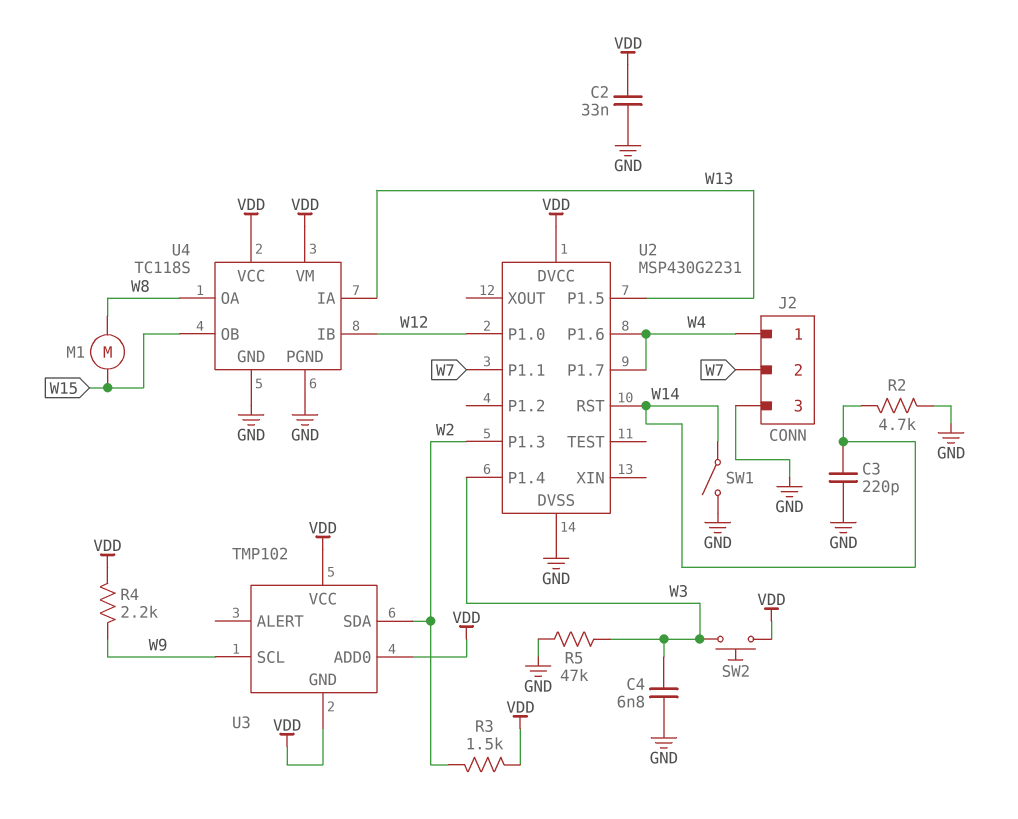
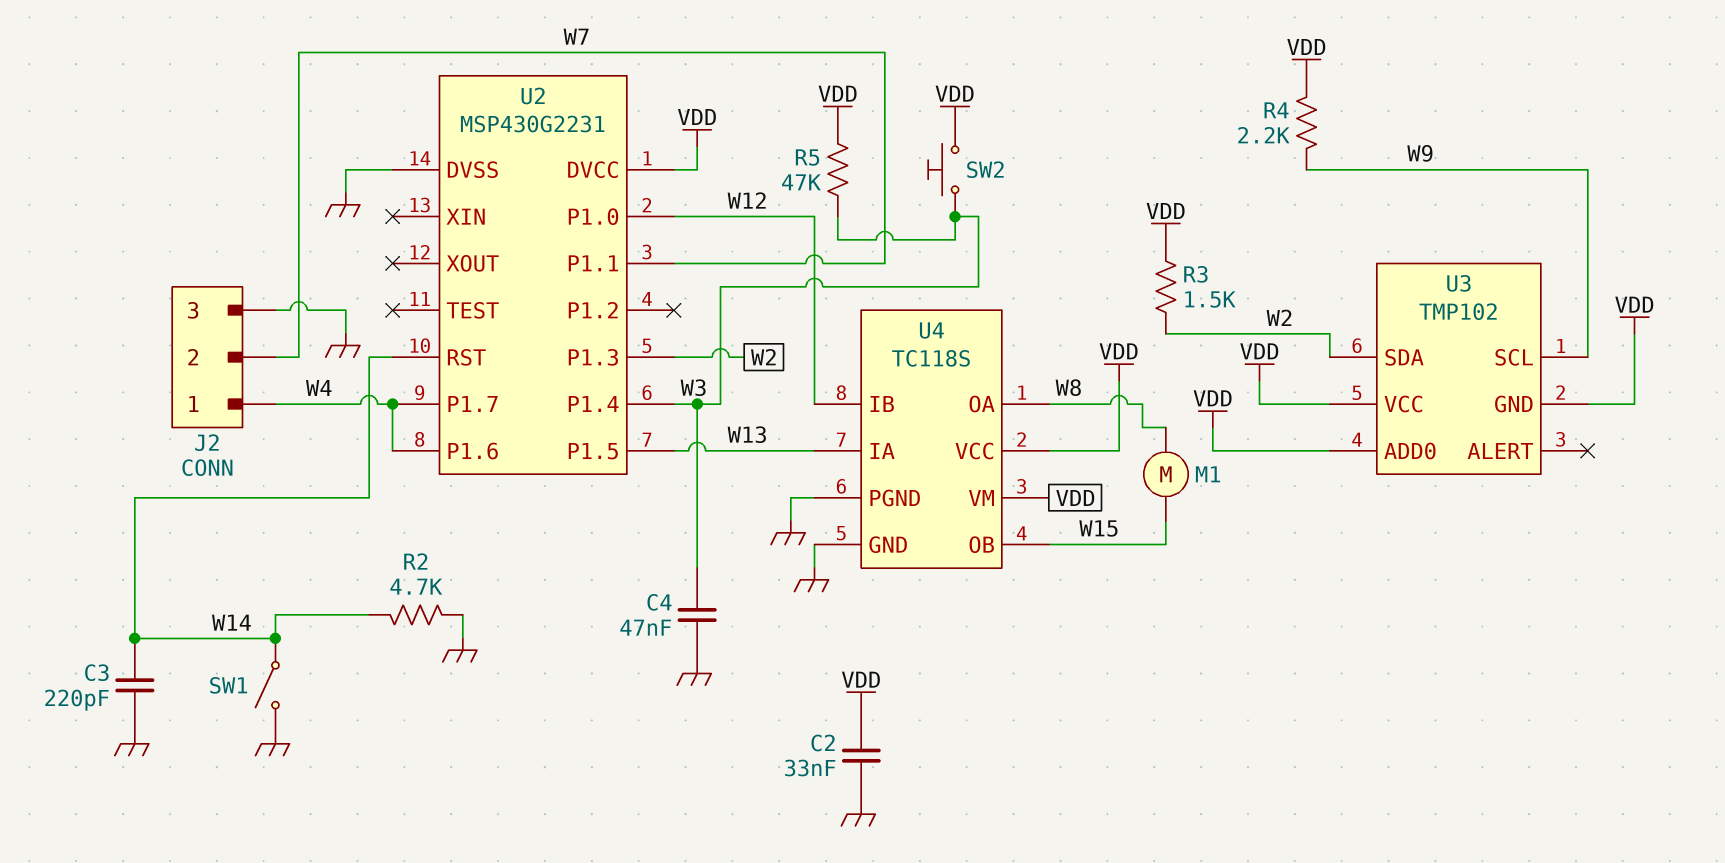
C4: 6.8nF (GND, W3) -> 47nF (GND, W3)
R5: 47k (GND, W3) -> 47k (VDD, W3)

